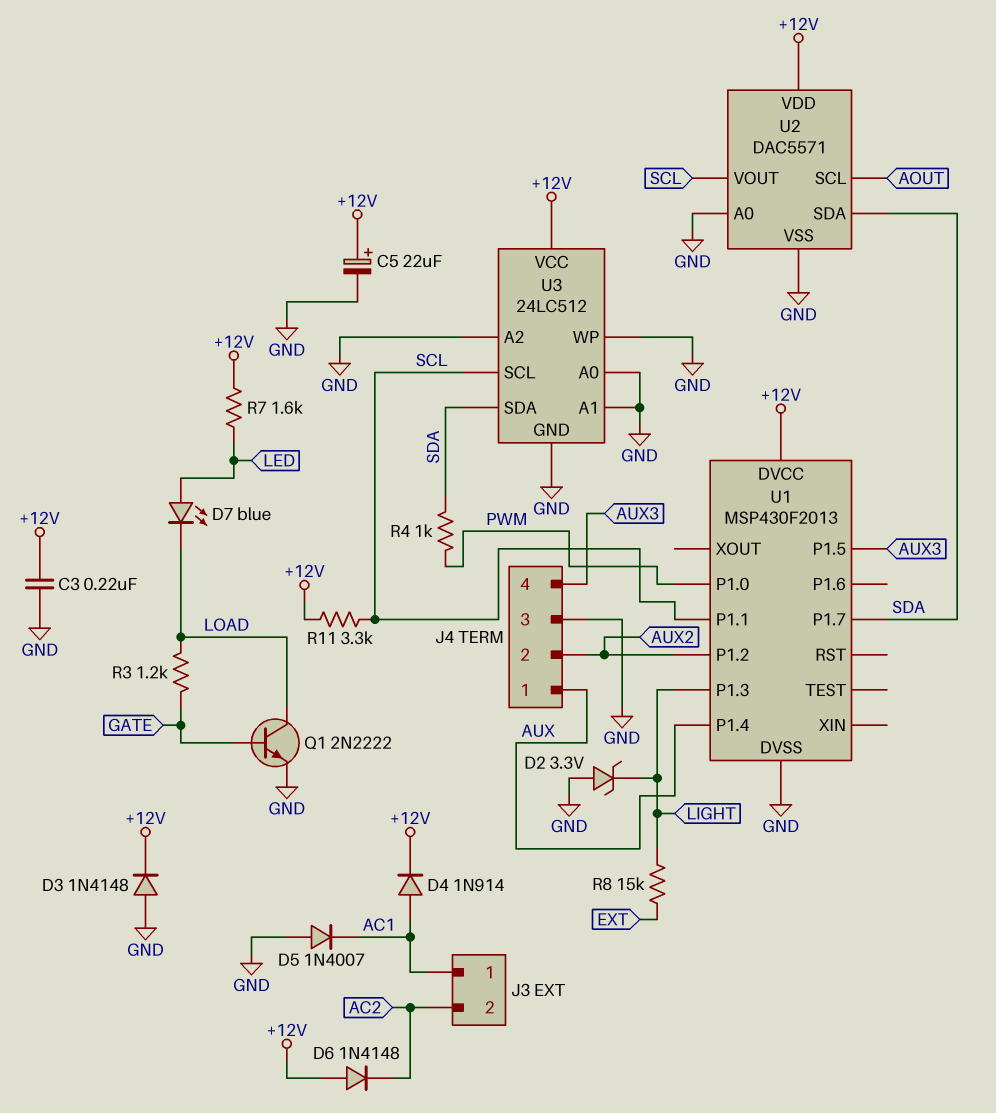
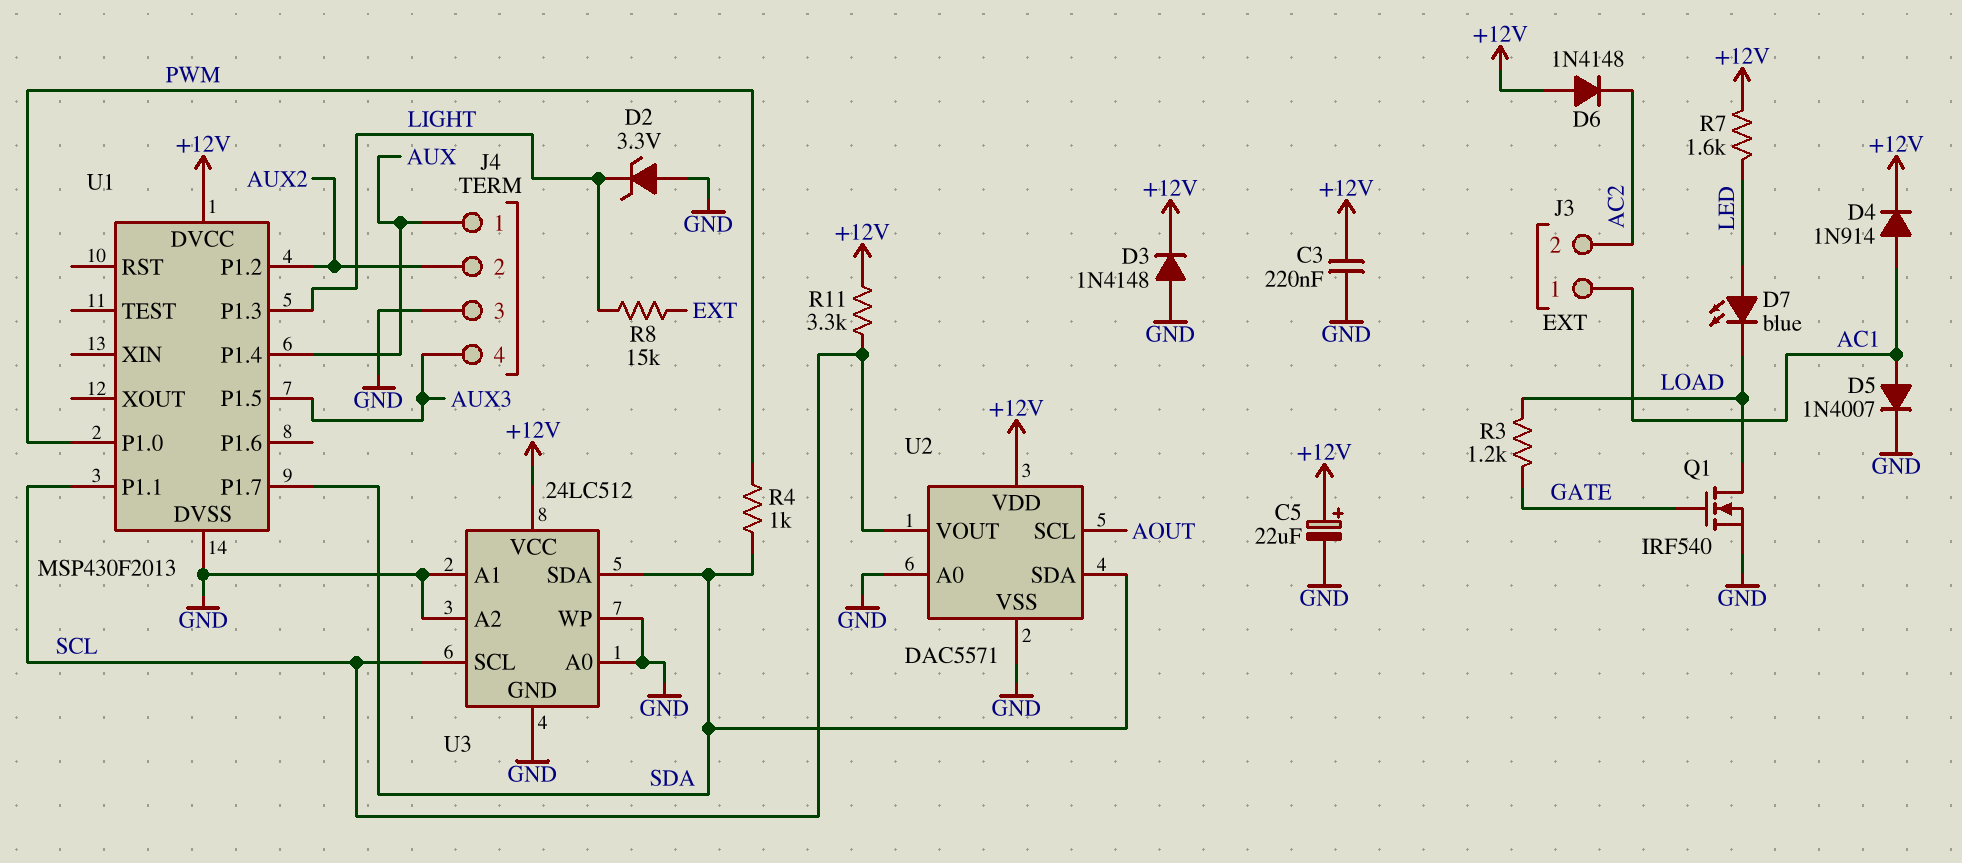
D5: diode 1N4007 (A GND, K AC1) -> diode 1N4007 (A AC1, K GND)
Q1: NPN 2N2222 (B GATE, C LOAD, E GND) -> NMOS IRF540 (G GATE, D LOAD, S GND)

